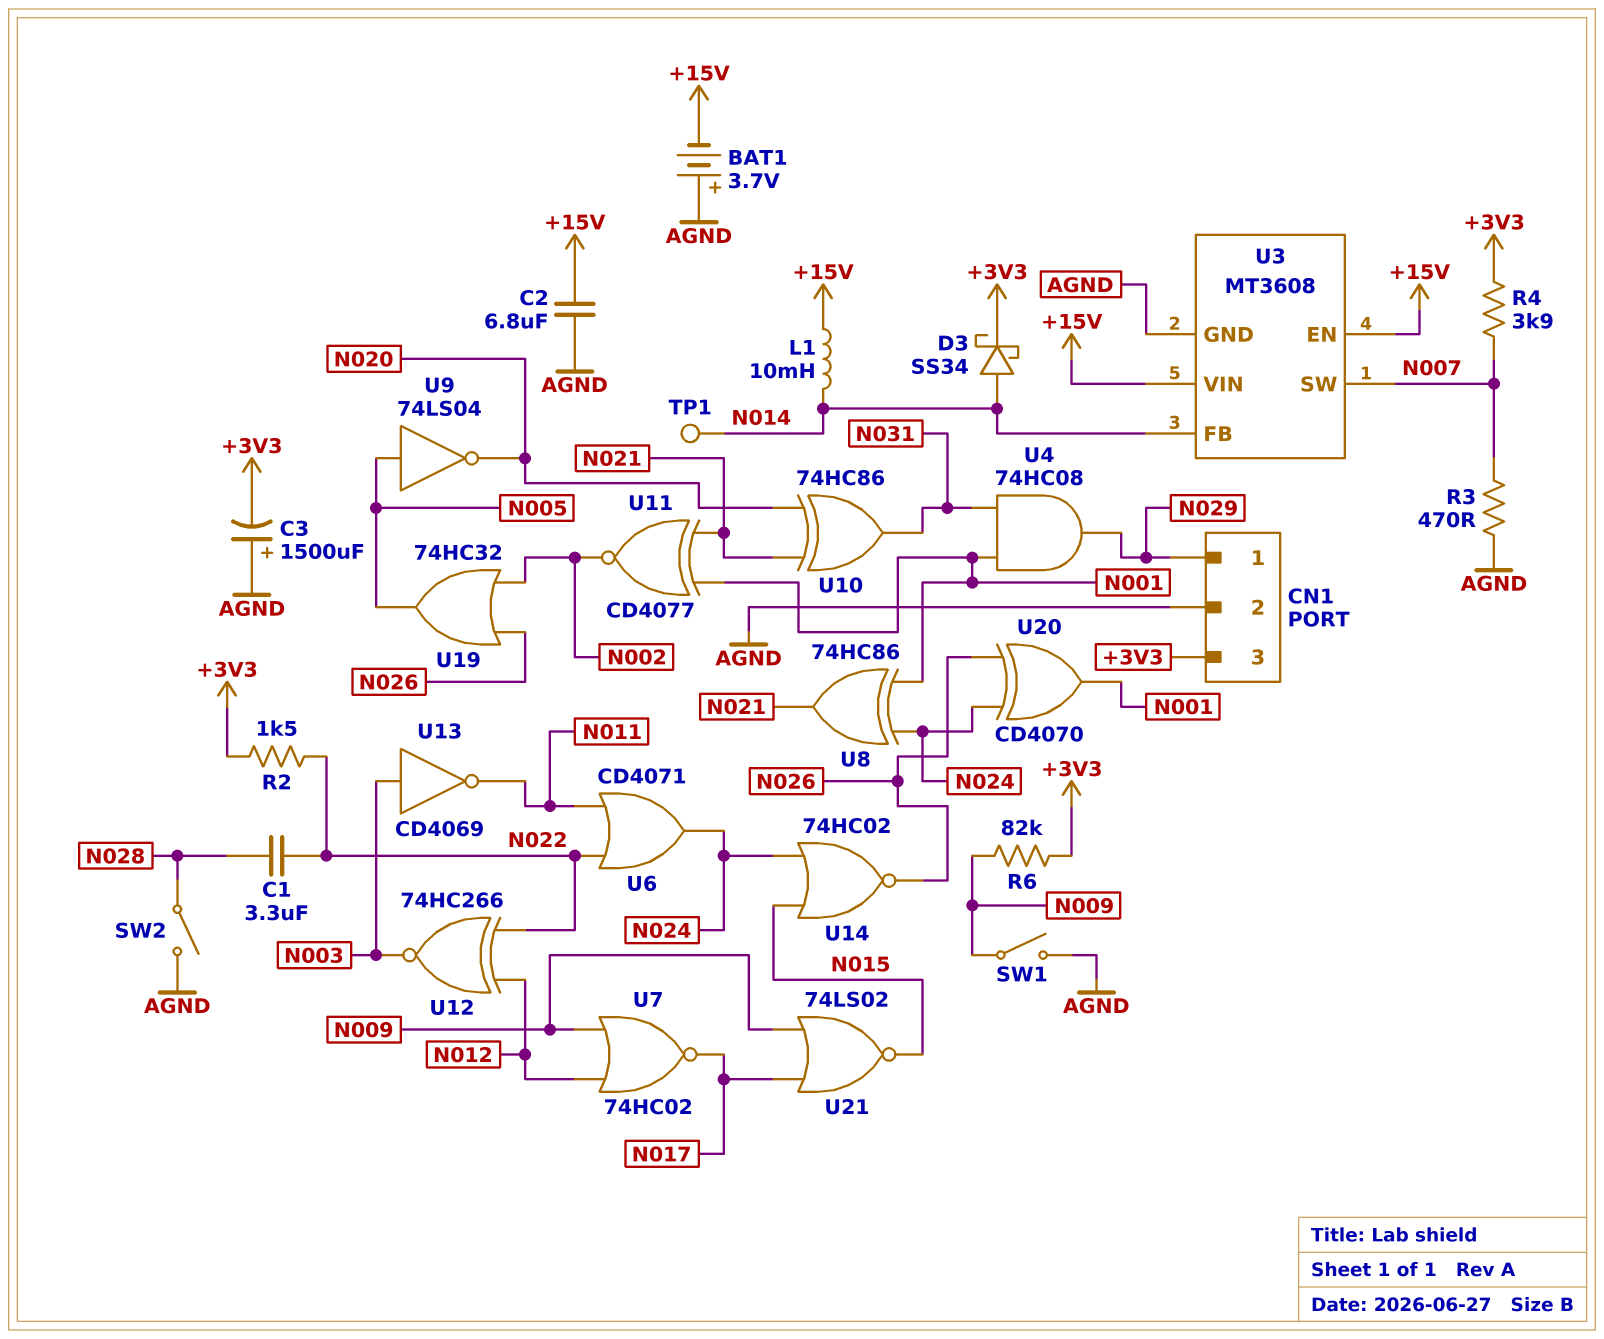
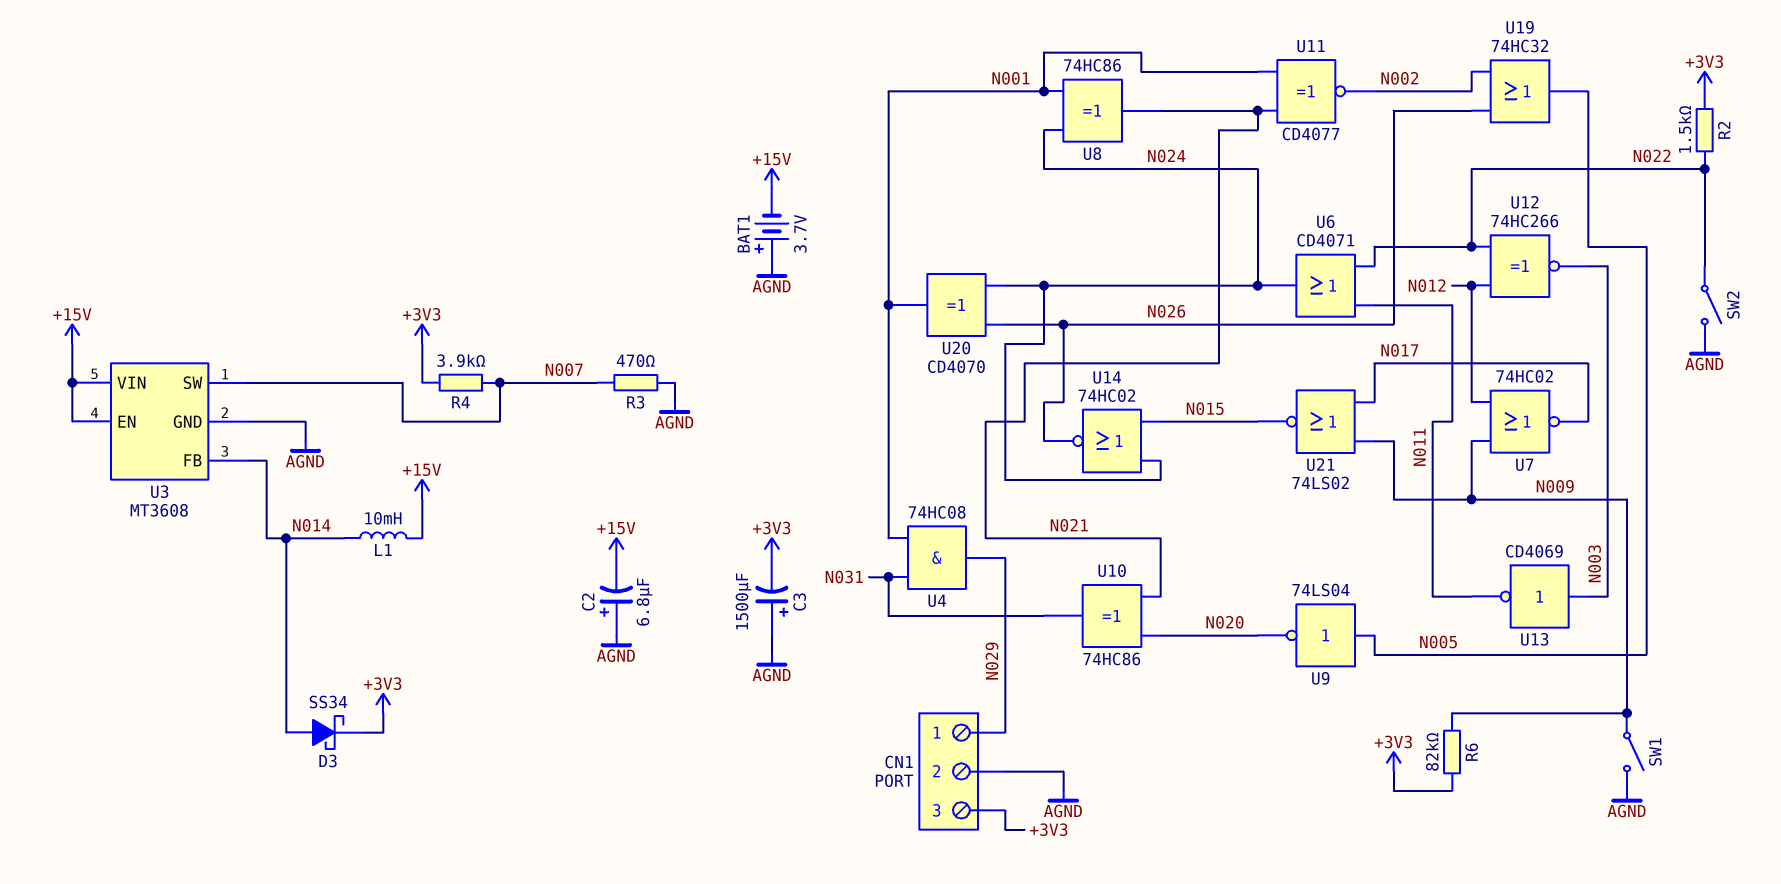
C1: 3.3uF (N022, N028) -> none
C2: 6.8uF (+15V, AGND) -> 6.8uF (plus AGND, minus +15V)
SW2: switch (AGND, N028) -> switch (AGND, N022)
TP1: test point (N014) -> none

